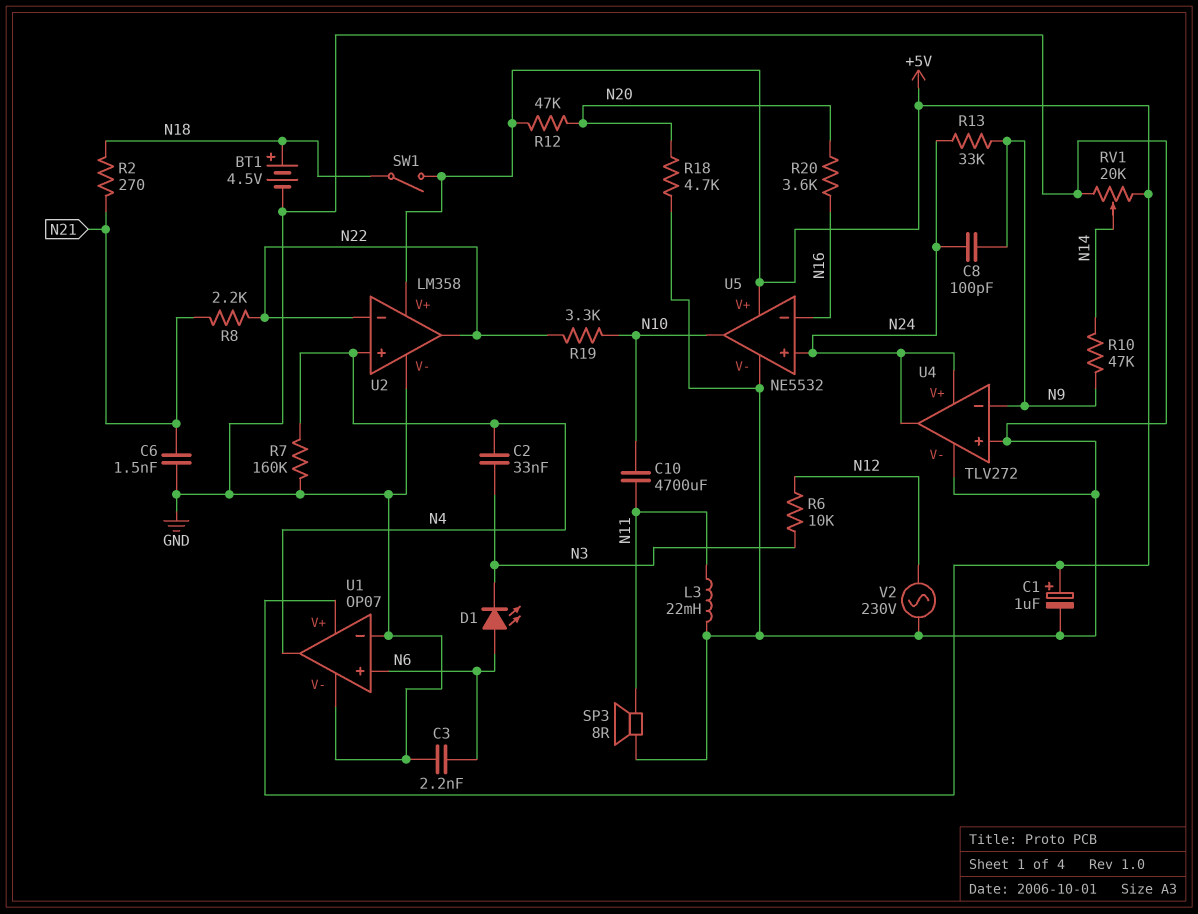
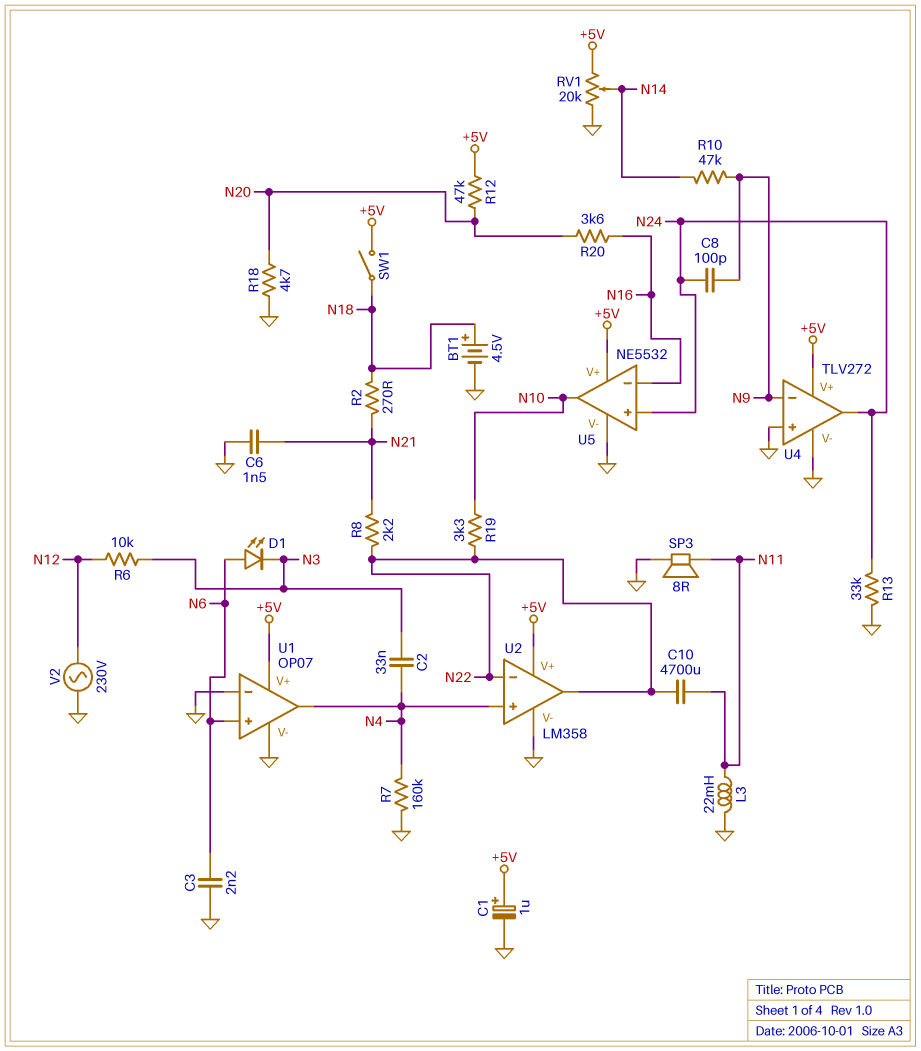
C10: 4700uF (N10, N11) -> 4700uF (N11, N22)
R13: 33k (N9, N24) -> 33k (GND, N24)
U4 pin V+: N24 -> +5V

